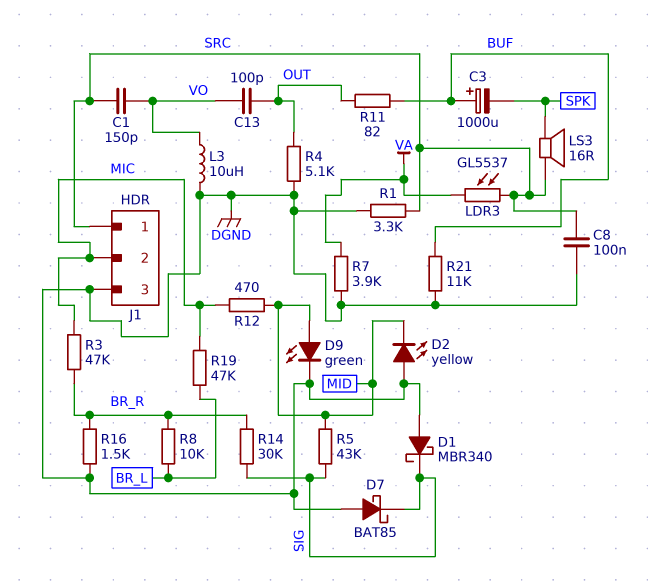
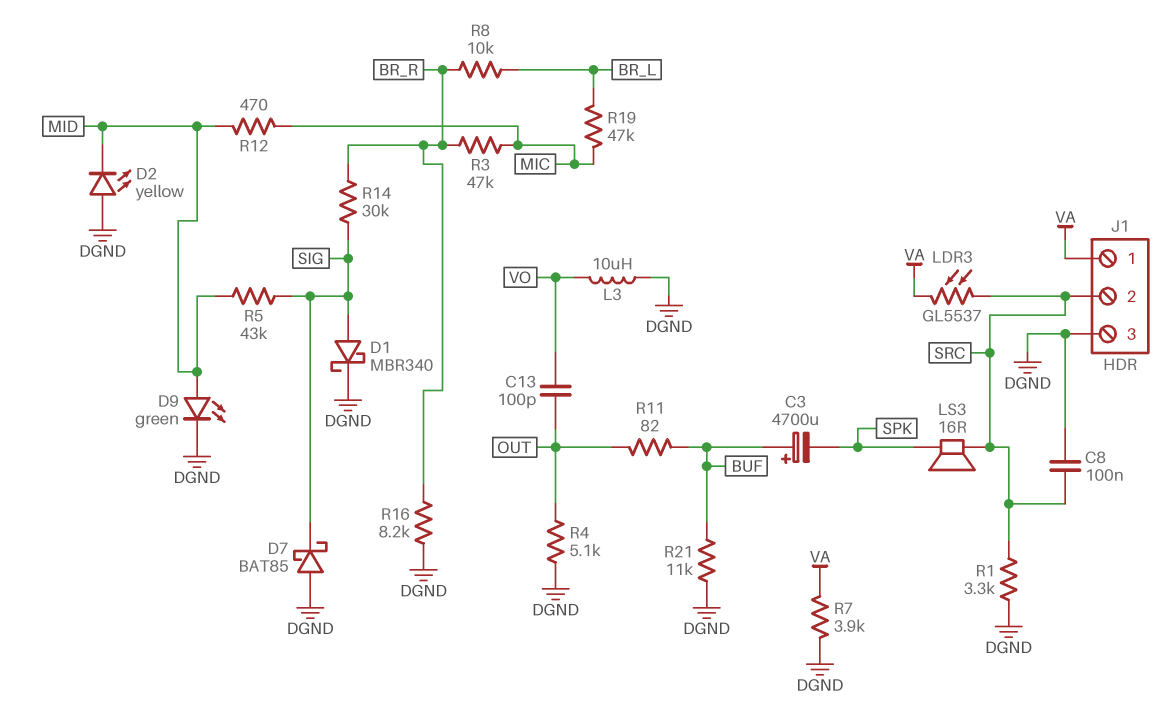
C1: 150pF (SRC, VO) -> none
C3: 1000uF (plus BUF, minus SPK) -> 4700uF (plus BUF, minus SPK)
D1: schottky MBR340 (A DGND, K SIG) -> schottky MBR340 (A SIG, K DGND)
J1 pin 1: SRC -> VA
J1 pin 2: MIC -> SRC
R16: 1.5k (BR_R, DGND) -> 8.2k (BR_R, DGND)

